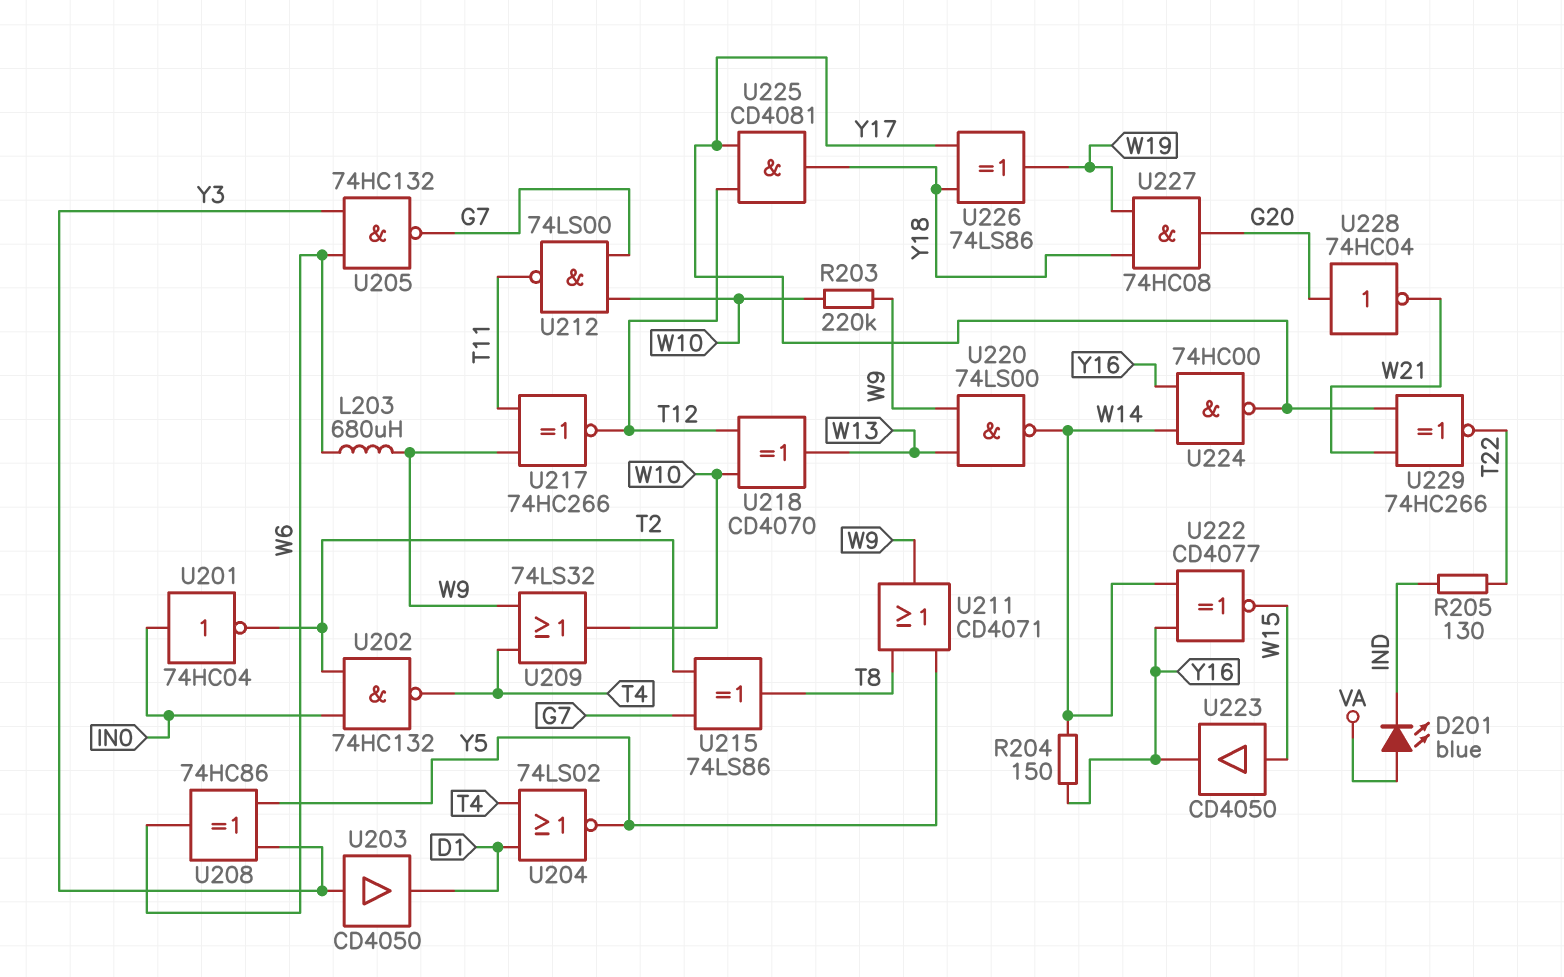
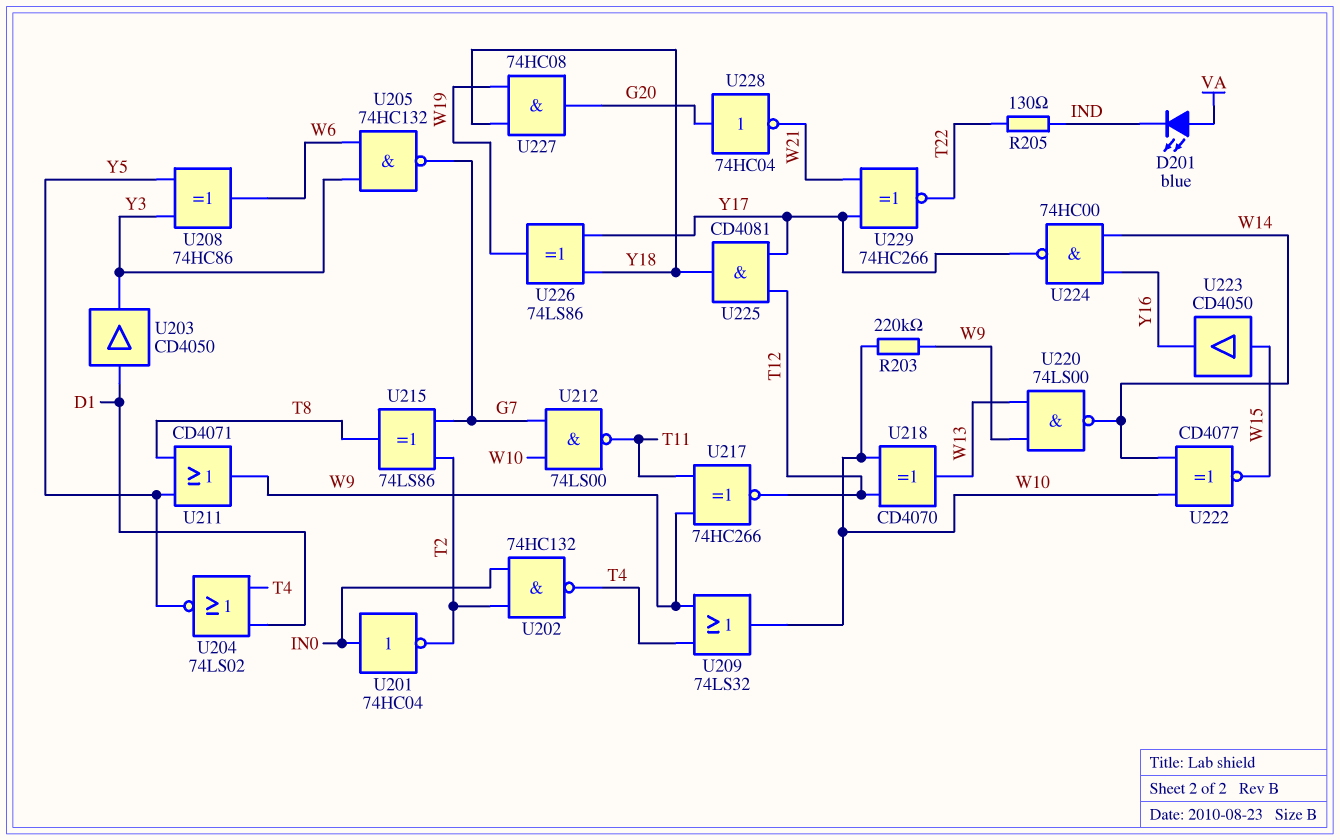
L203: 680uH (W6, W9) -> none
R204: 150 (W14, Y16) -> none
U203: buffer CD4050 (in Y3, out D1) -> buffer CD4050 (in D1, out Y3)
U222: XNOR CD4077 (in W14, in Y16, out W15) -> XNOR CD4077 (in W10, in W14, out W15)

